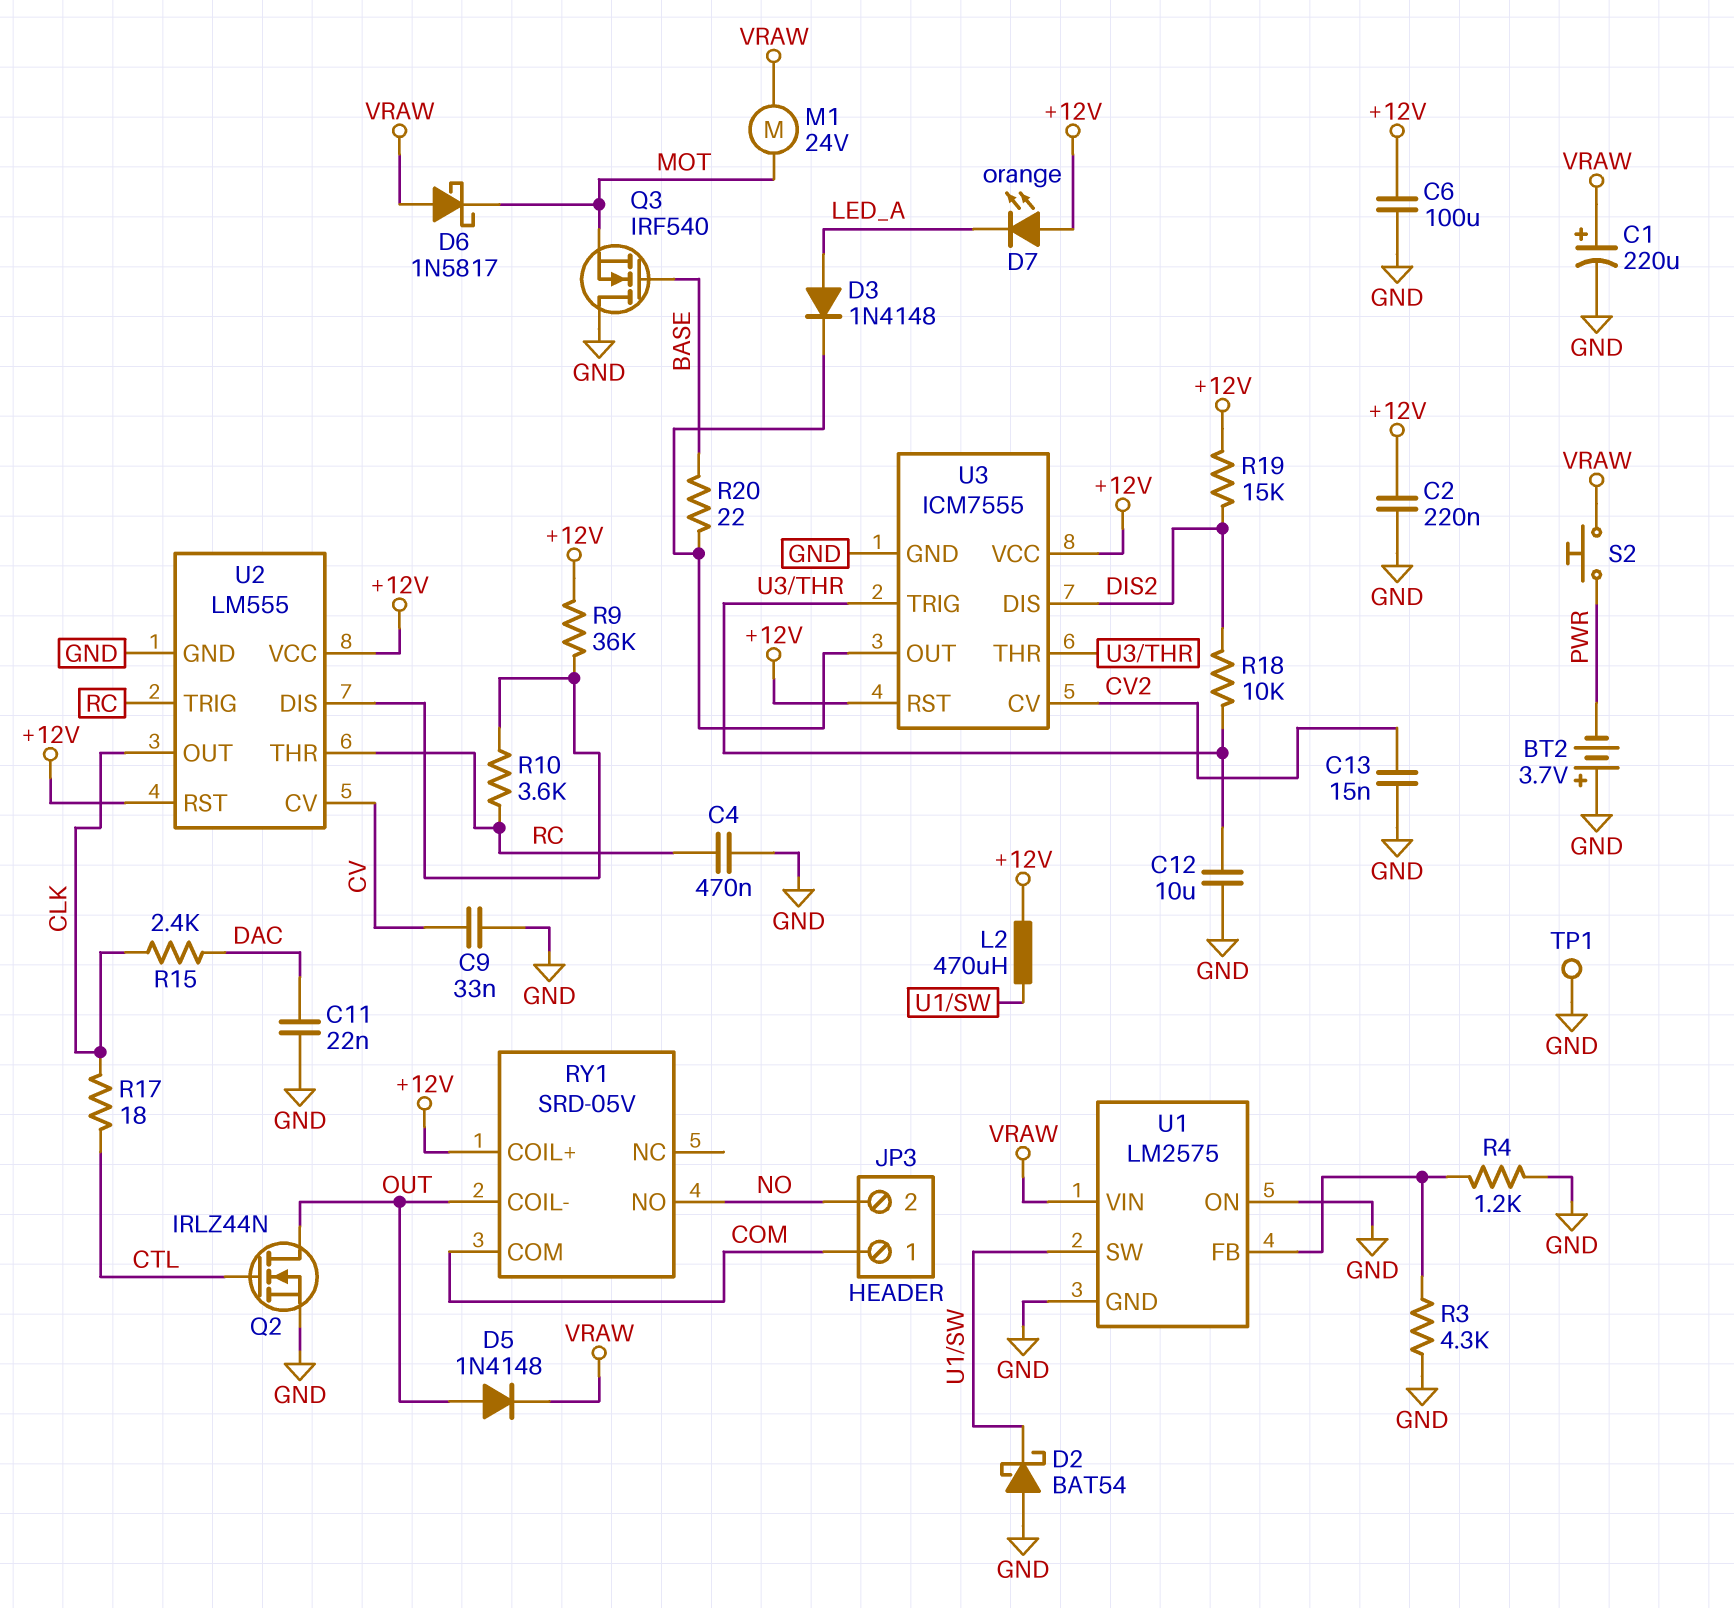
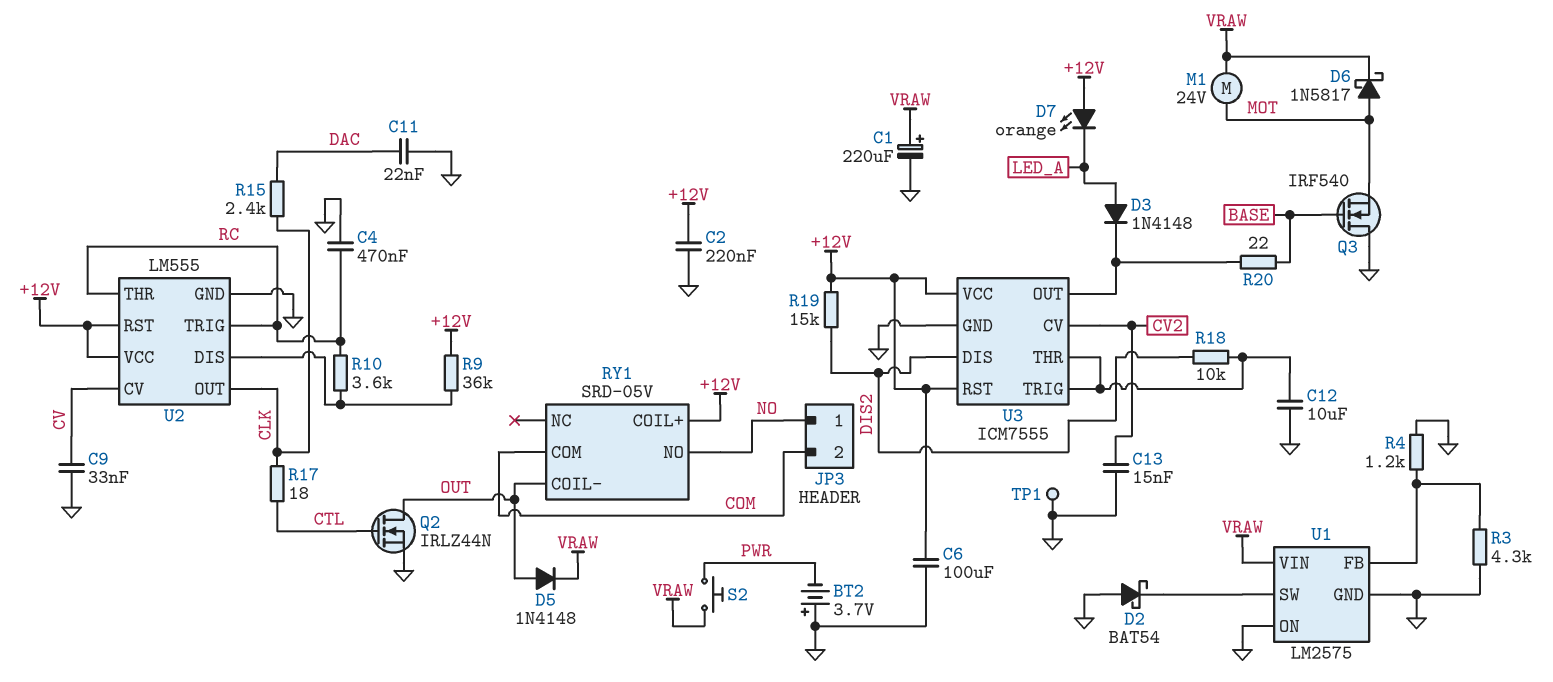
D6: schottky 1N5817 (A VRAW, K MOT) -> schottky 1N5817 (A MOT, K VRAW)
JP3 pin 1: COM -> NO
JP3 pin 2: NO -> COM
L2: 470uH (+12V, U1/SW) -> none

